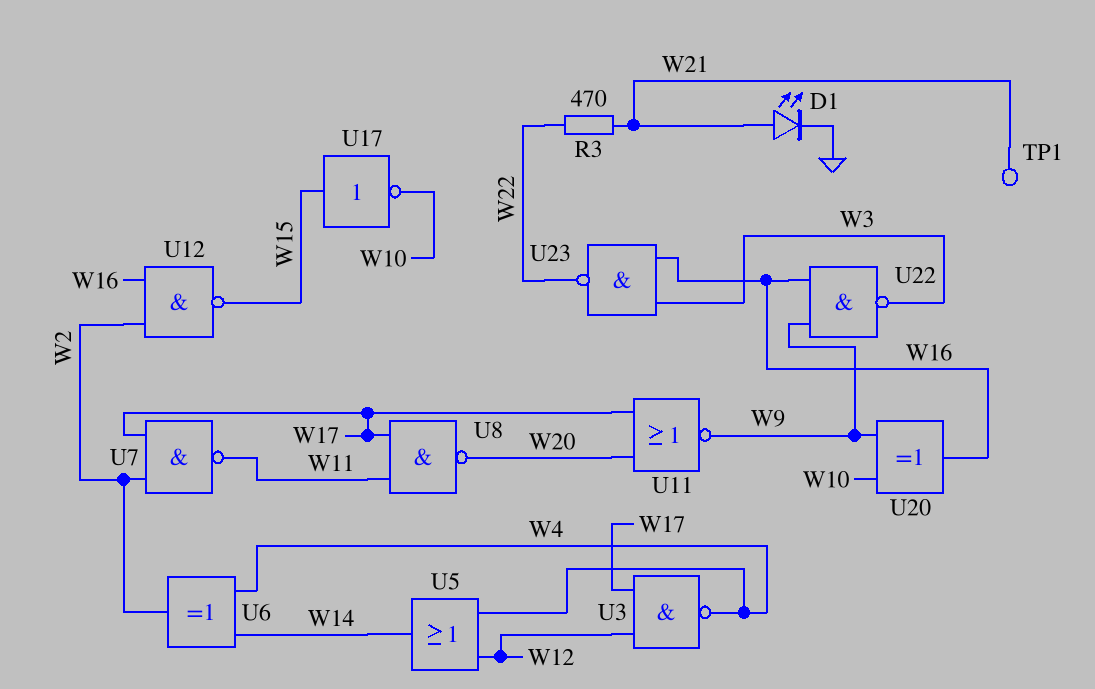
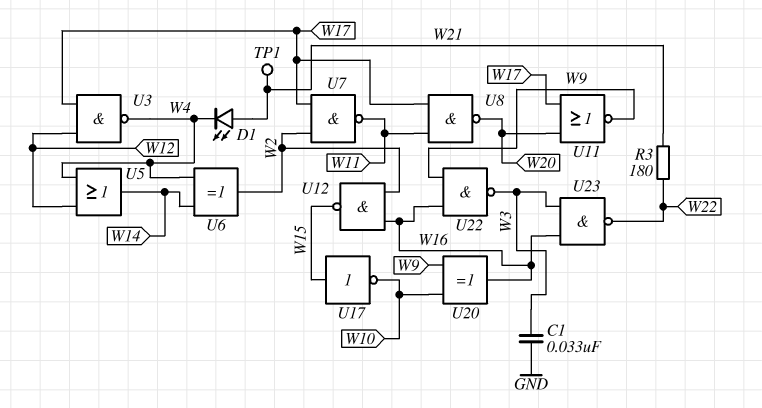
C1: none -> 33nF (GND, W3)
D1: LED (A W21, K GND) -> LED (A W21, K W4)
R3: 470 (W21, W22) -> 180 (W21, W22)

